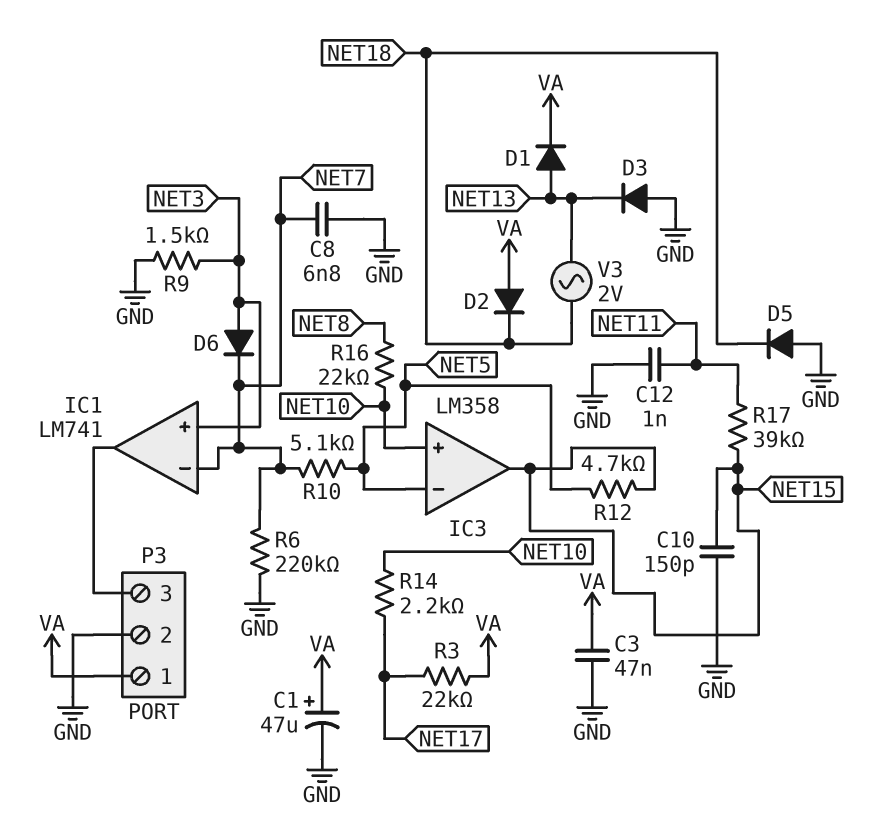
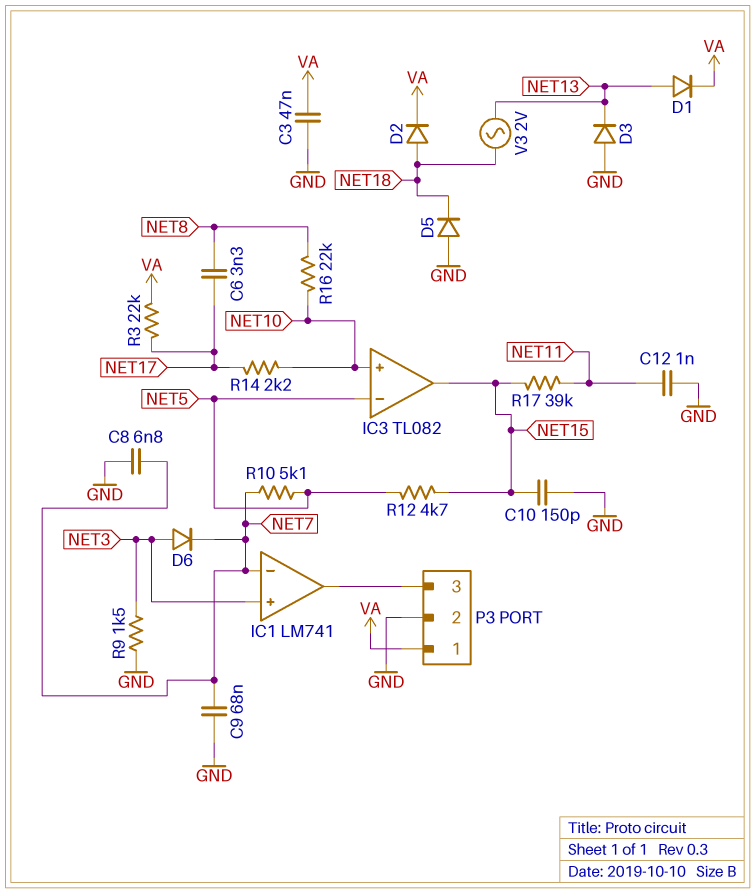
C1: 47uF (plus VA, minus GND) -> none
C6: none -> 3.3nF (NET8, NET17)
C9: none -> 68nF (GND, NET7)
D2: diode (A VA, K NET18) -> diode (A NET18, K VA)
IC3: LM358 -> TL082
R6: 220k (GND, NET7) -> none

